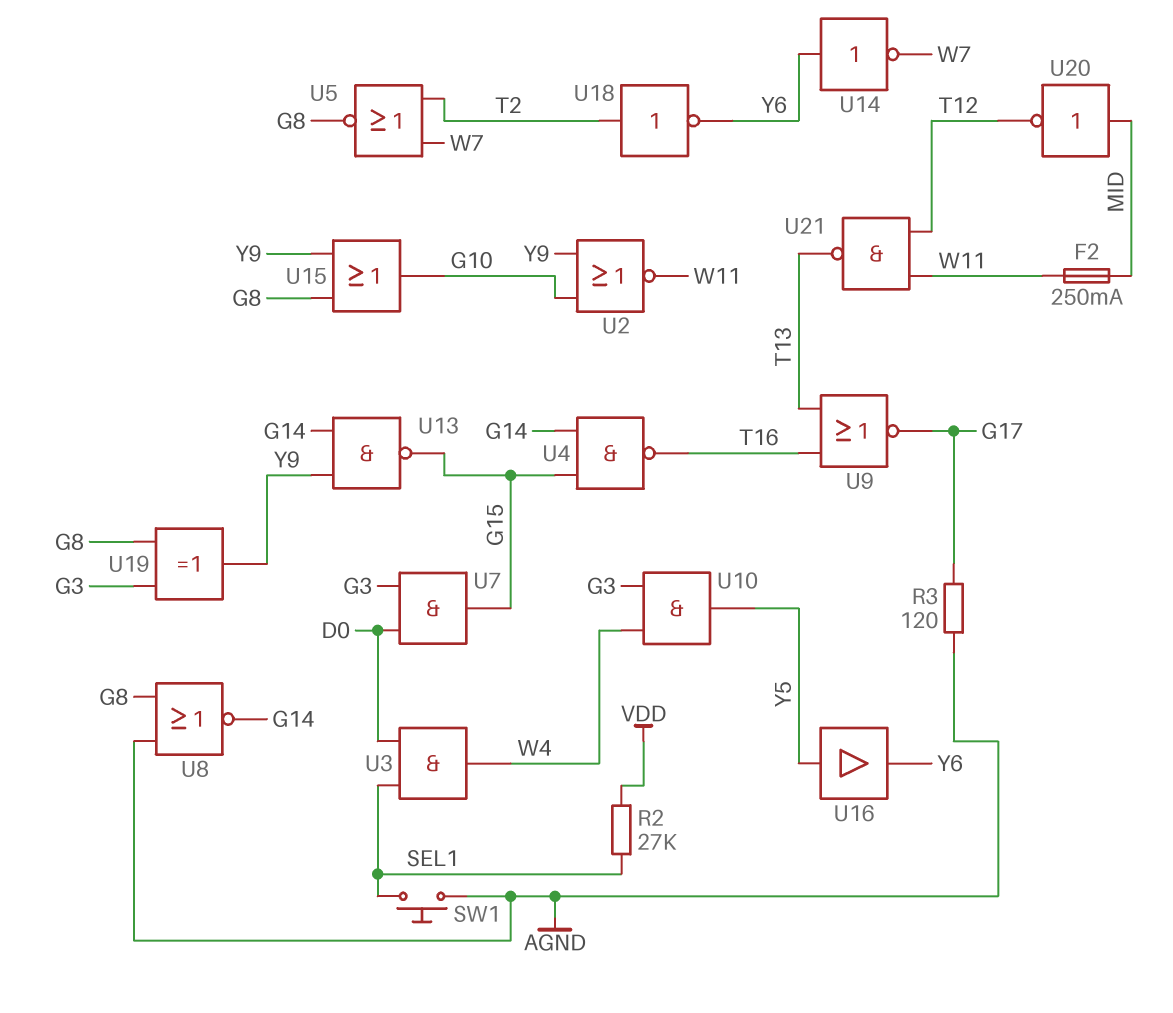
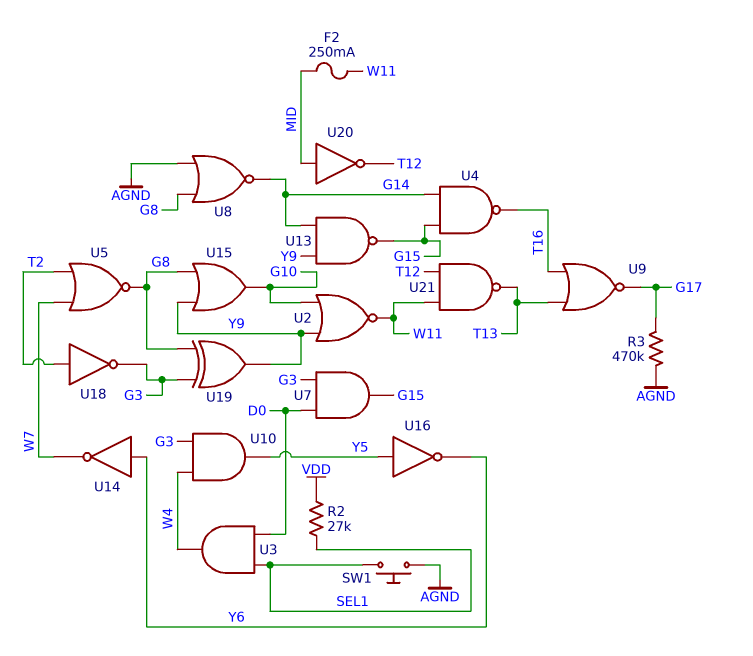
R3: 120 (AGND, G17) -> 470k (AGND, G17)
U16: buffer (in Y5, out Y6) -> NOT (in Y5, out Y6)
U18: NOT (in T2, out Y6) -> NOT (in T2, out G3)

